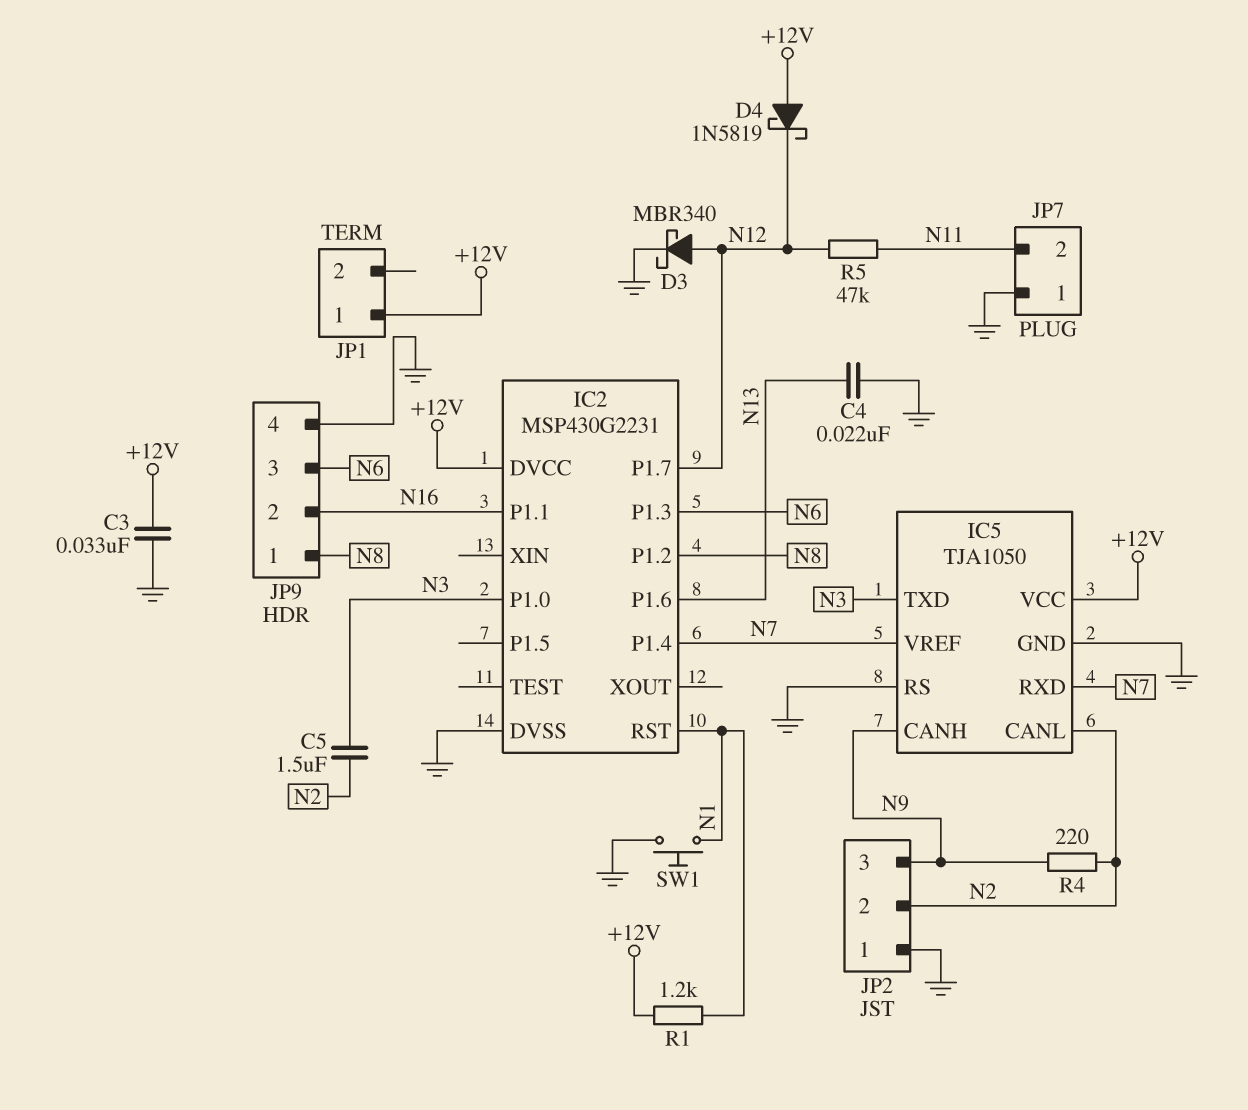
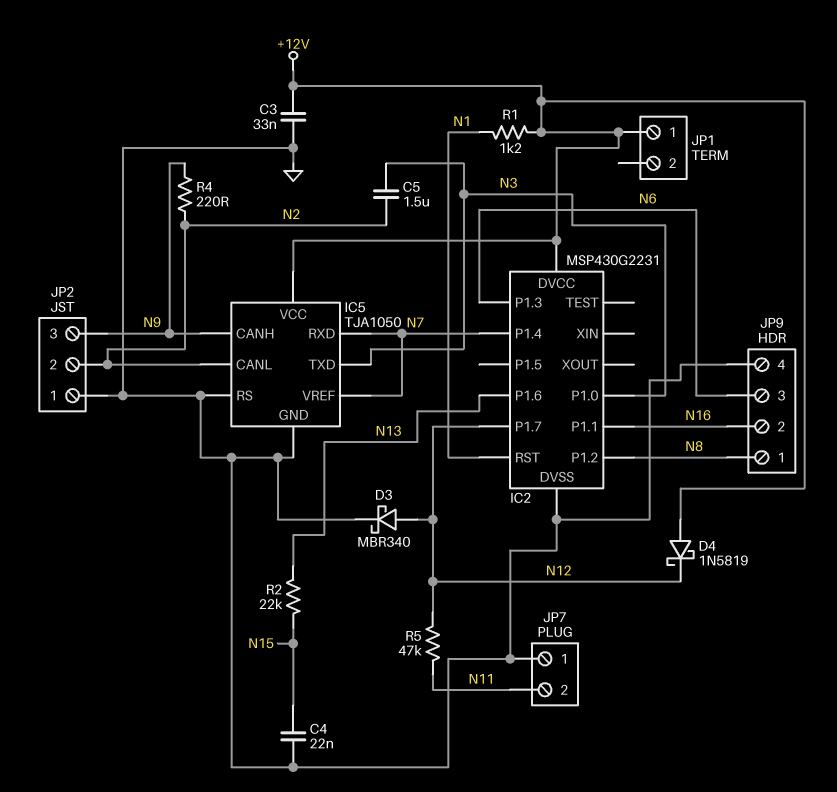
C4: 22nF (GND, N13) -> 22nF (GND, N15)
R2: none -> 22k (N13, N15)
SW1: button (GND, N1) -> none

